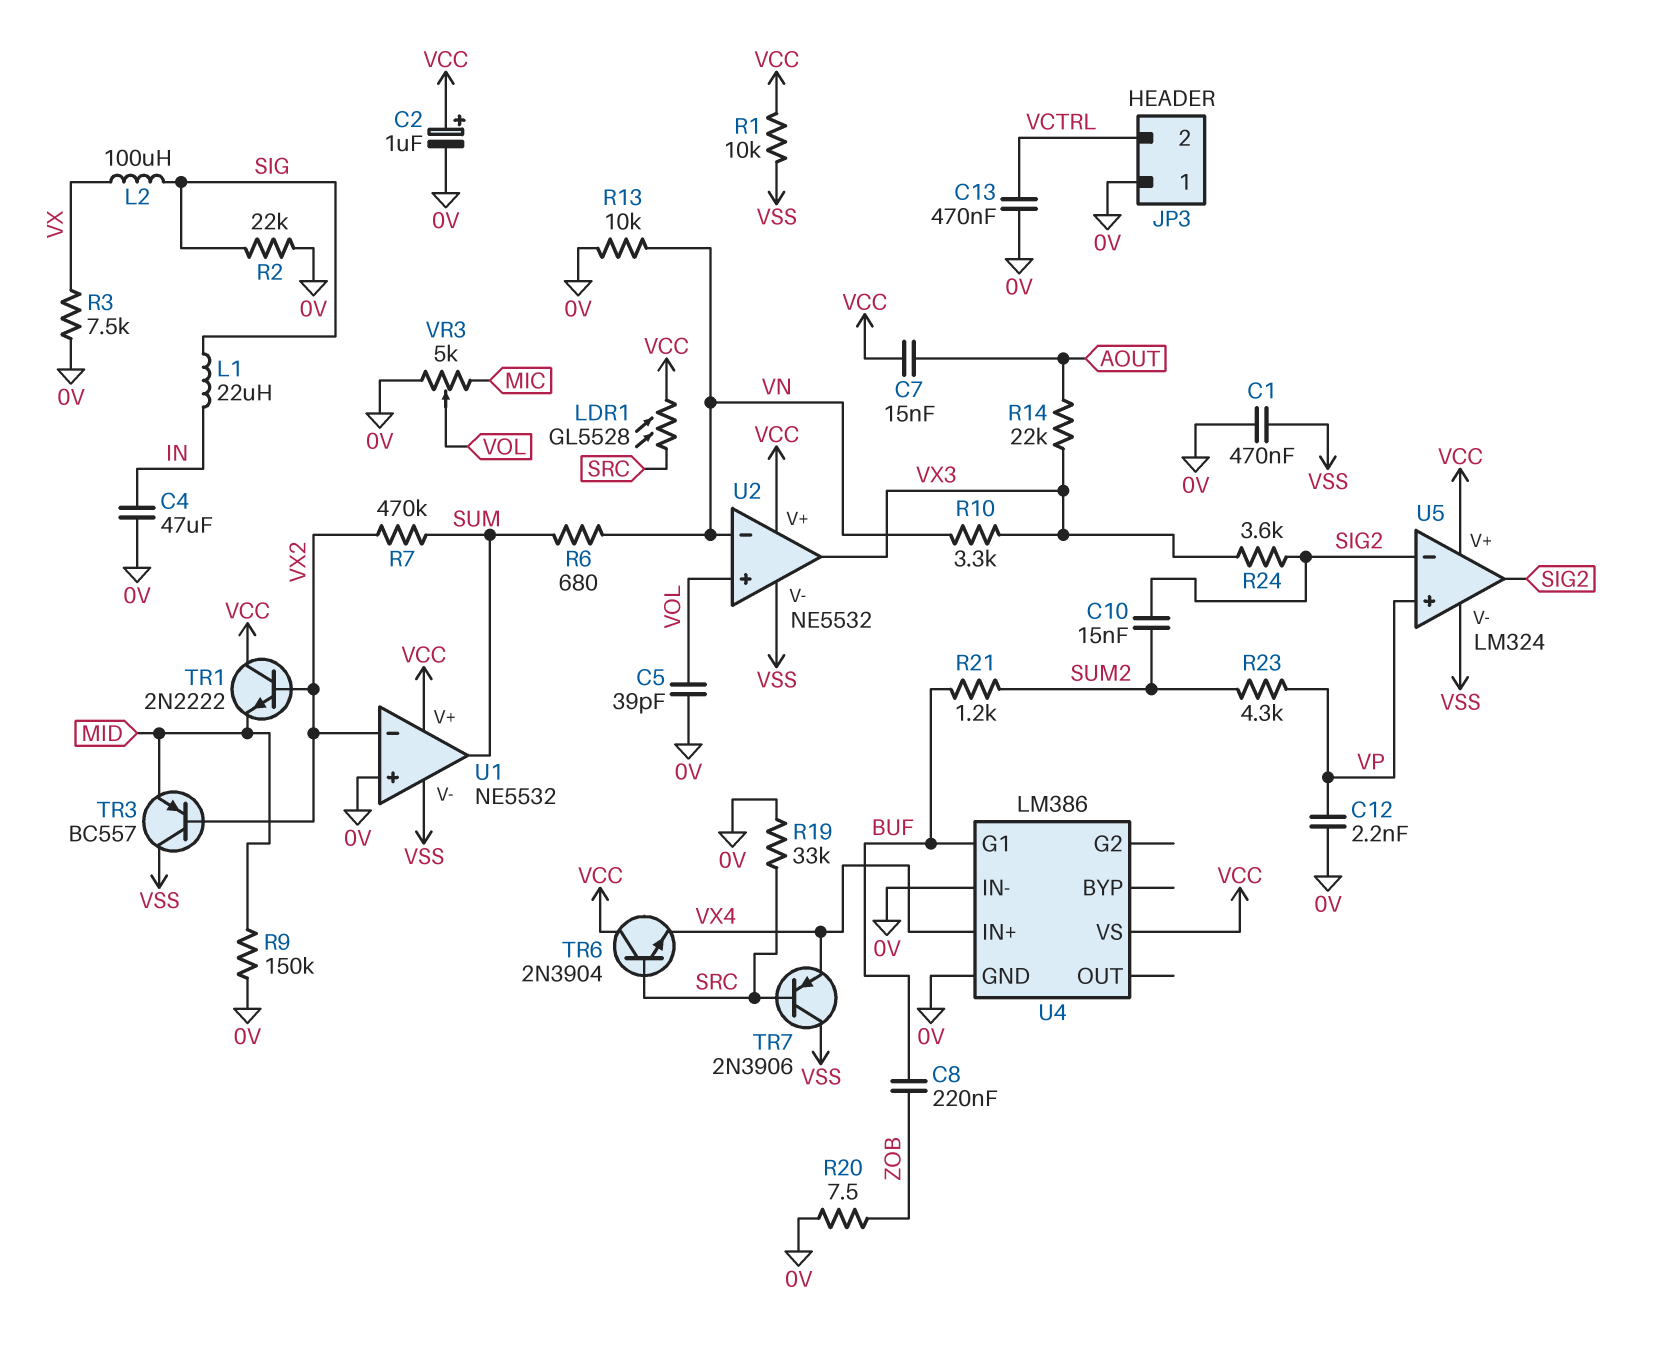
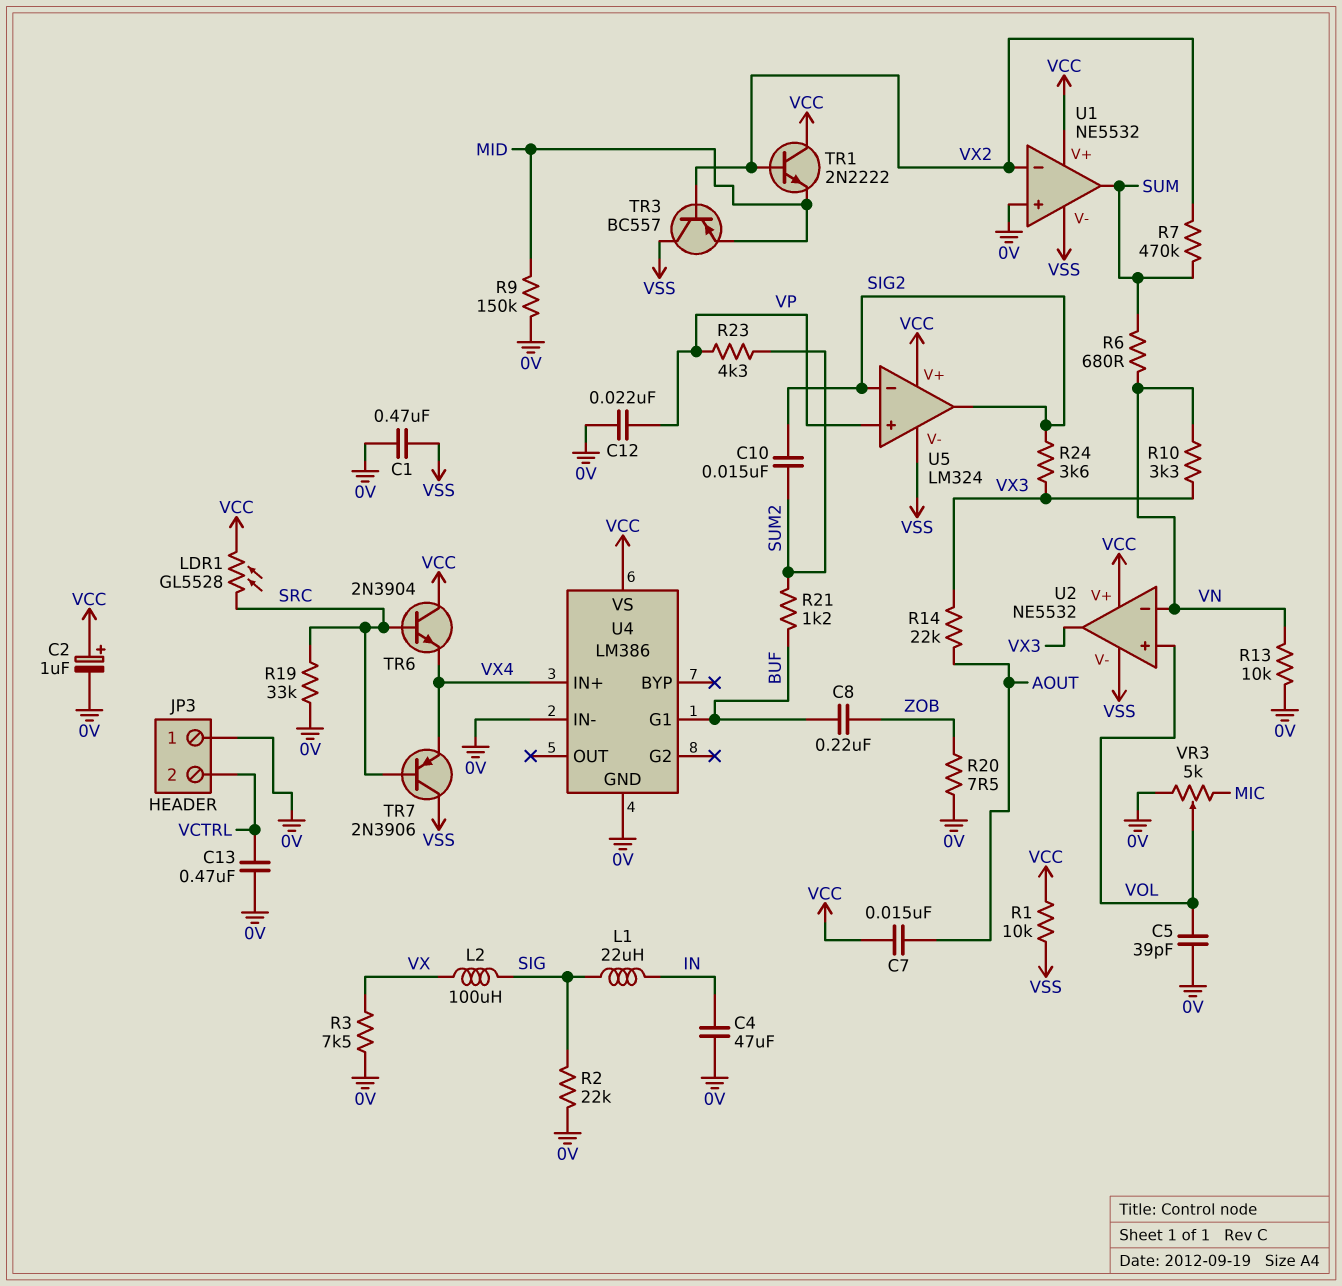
C12: 2.2nF (0V, VP) -> 22nF (0V, VP)

